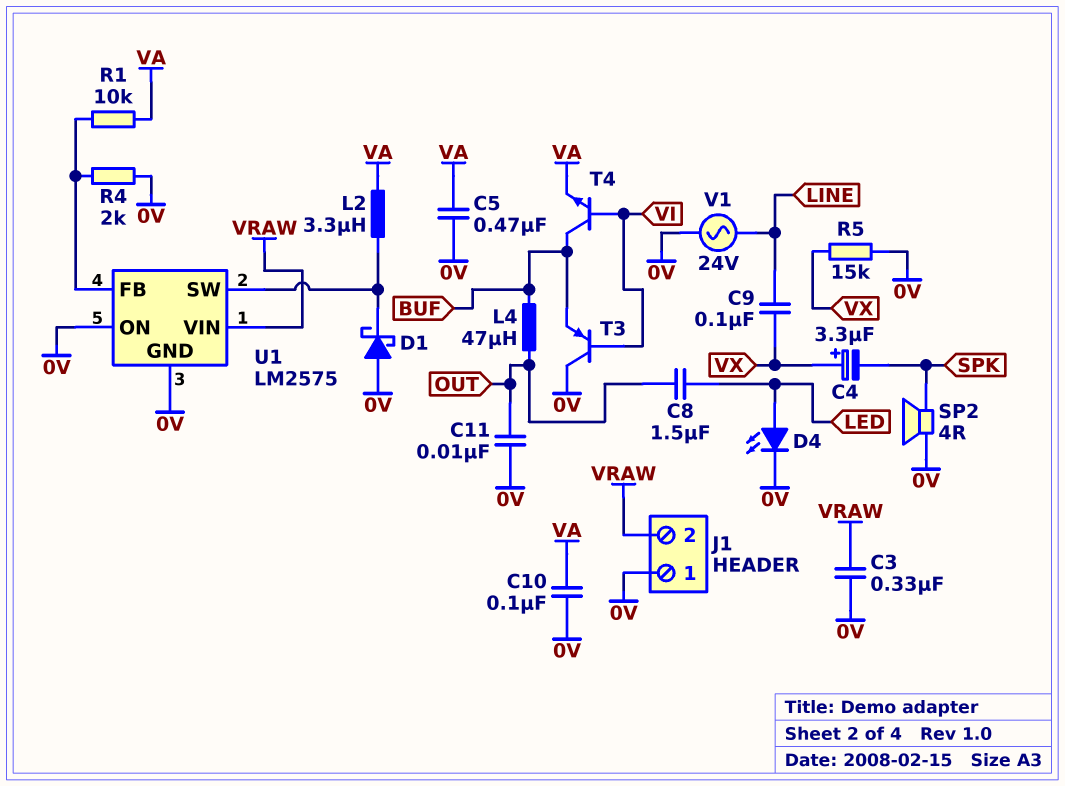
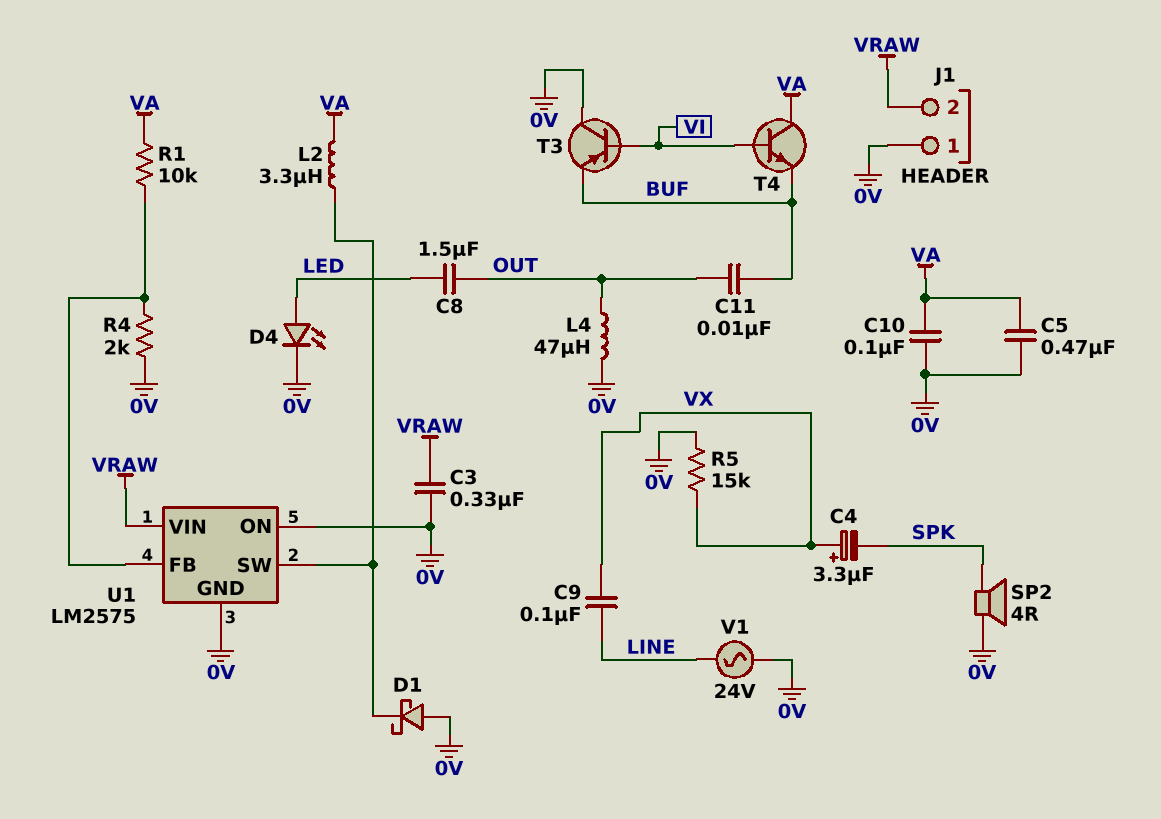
C11: 10nF (0V, OUT) -> 10nF (BUF, OUT)
L4: 47uH (BUF, OUT) -> 47uH (0V, OUT)
T4: NPN (B VI, C BUF, E VA) -> NPN (B VI, C VA, E BUF)

